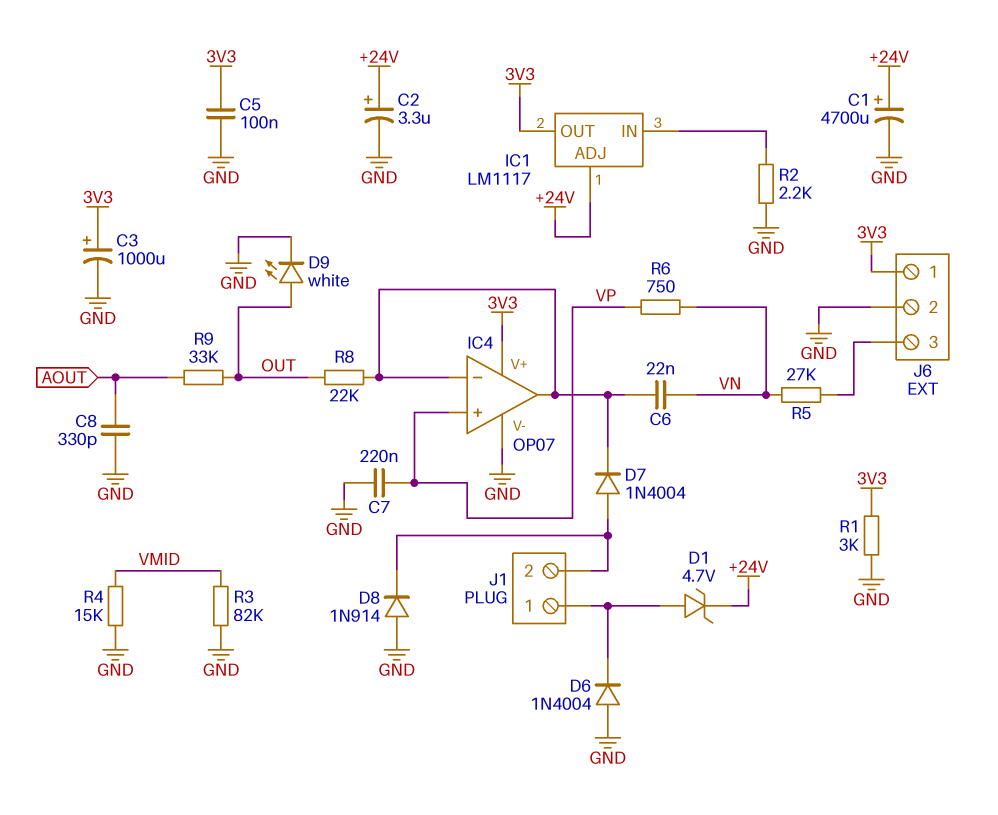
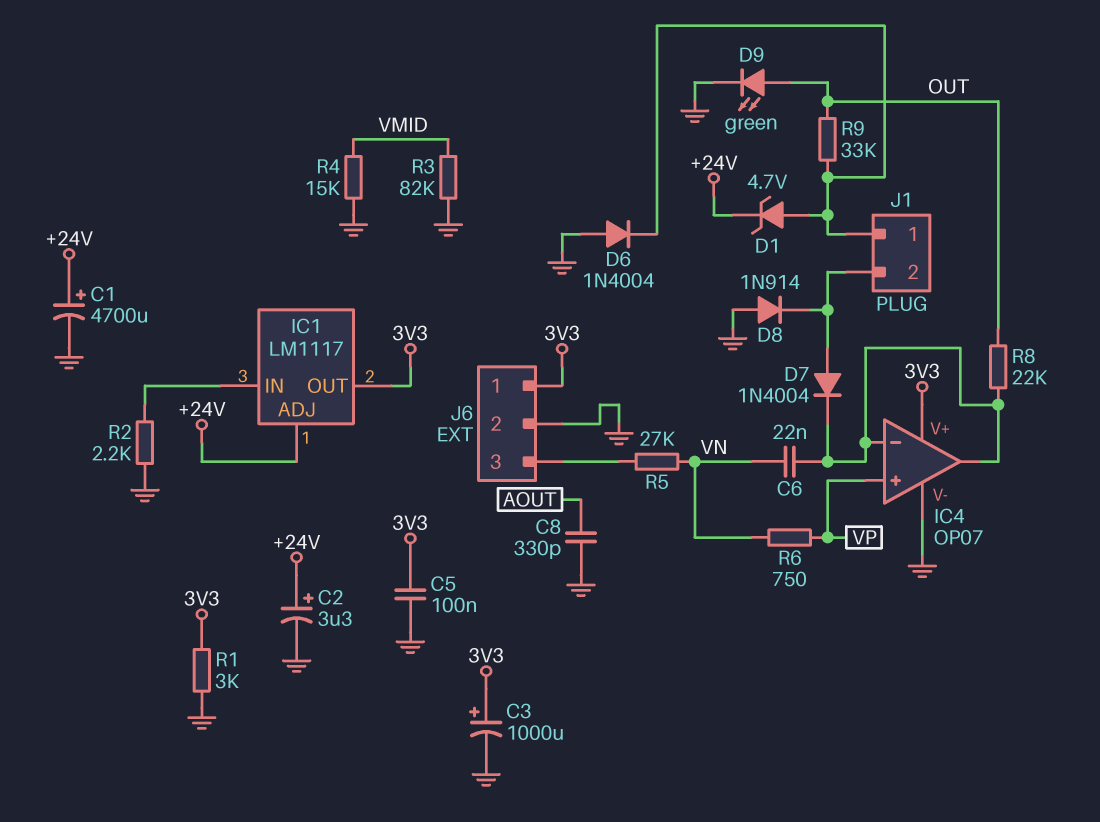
C7: 220nF (GND, VP) -> none
D9: LED white (A OUT, K GND) -> LED green (A OUT, K GND)
R9: 33k (AOUT, OUT) -> 33k (J1/1, OUT)

